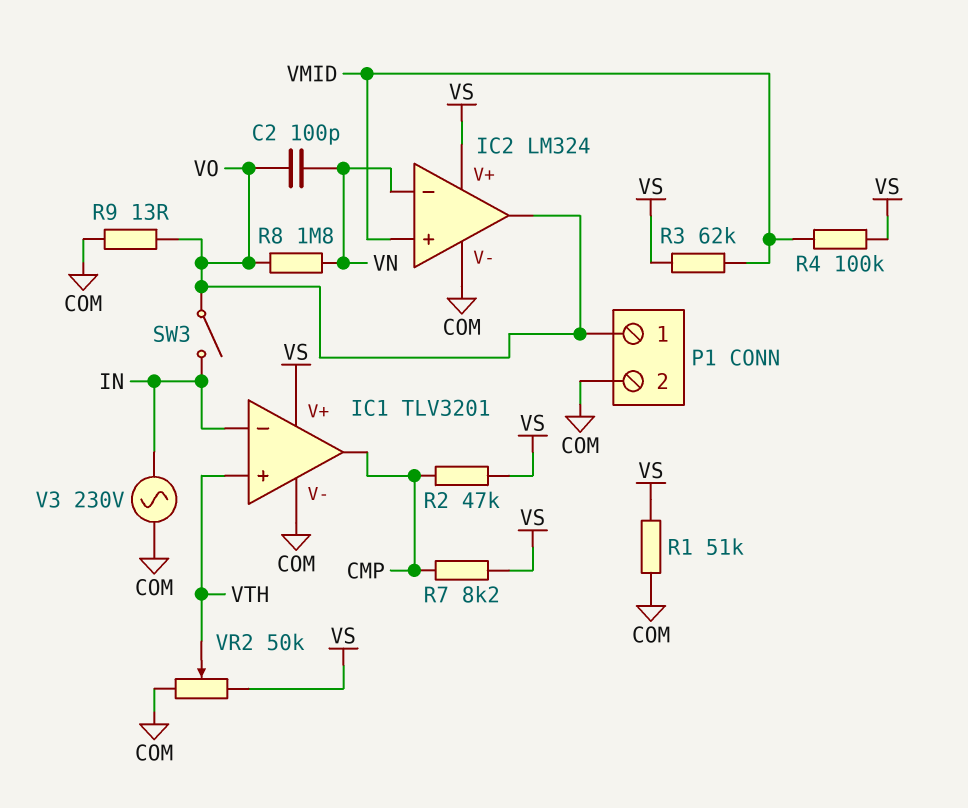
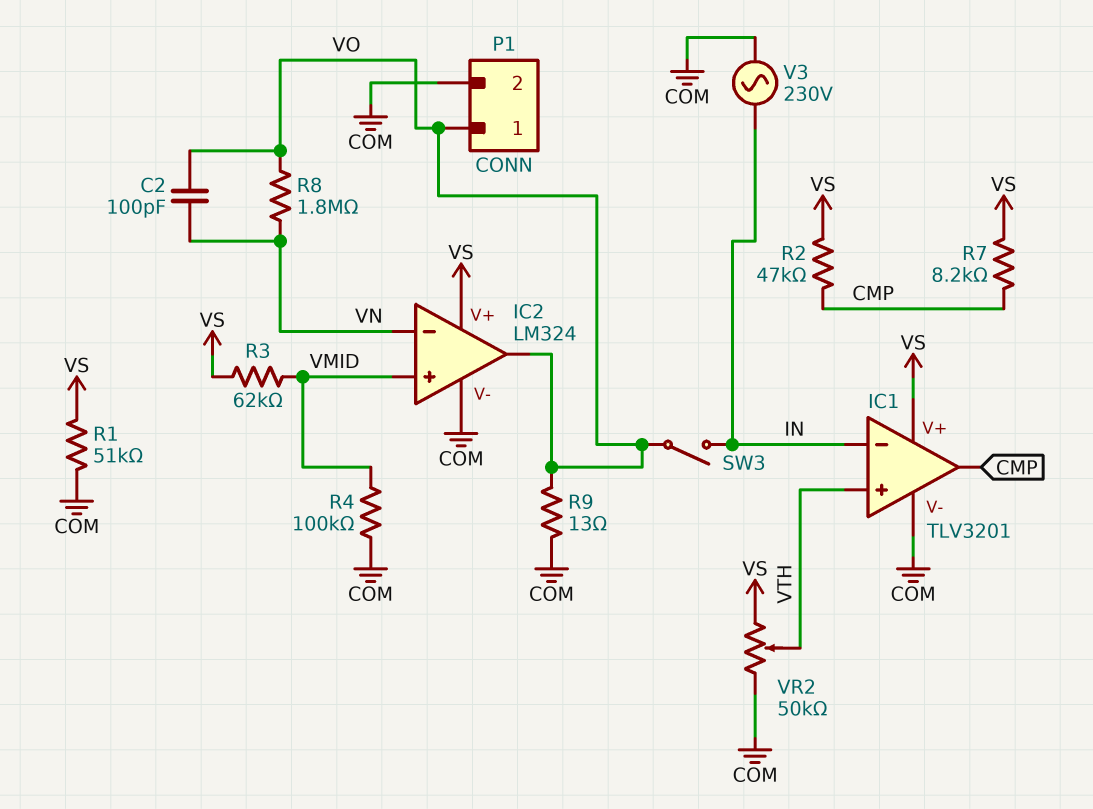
R4: 100k (VMID, VS) -> 100k (COM, VMID)

